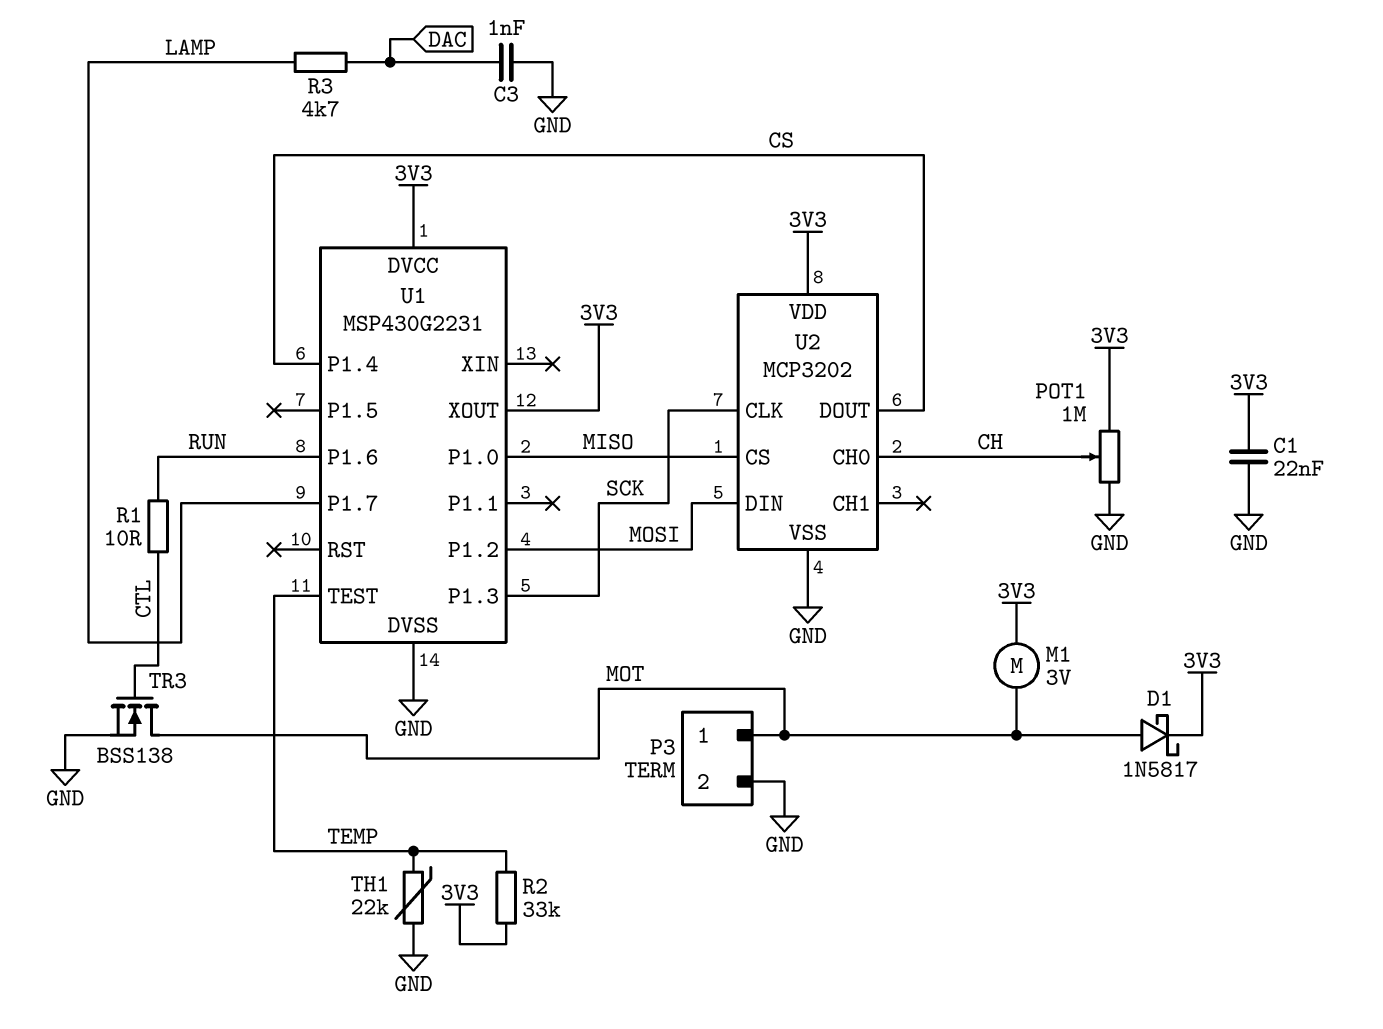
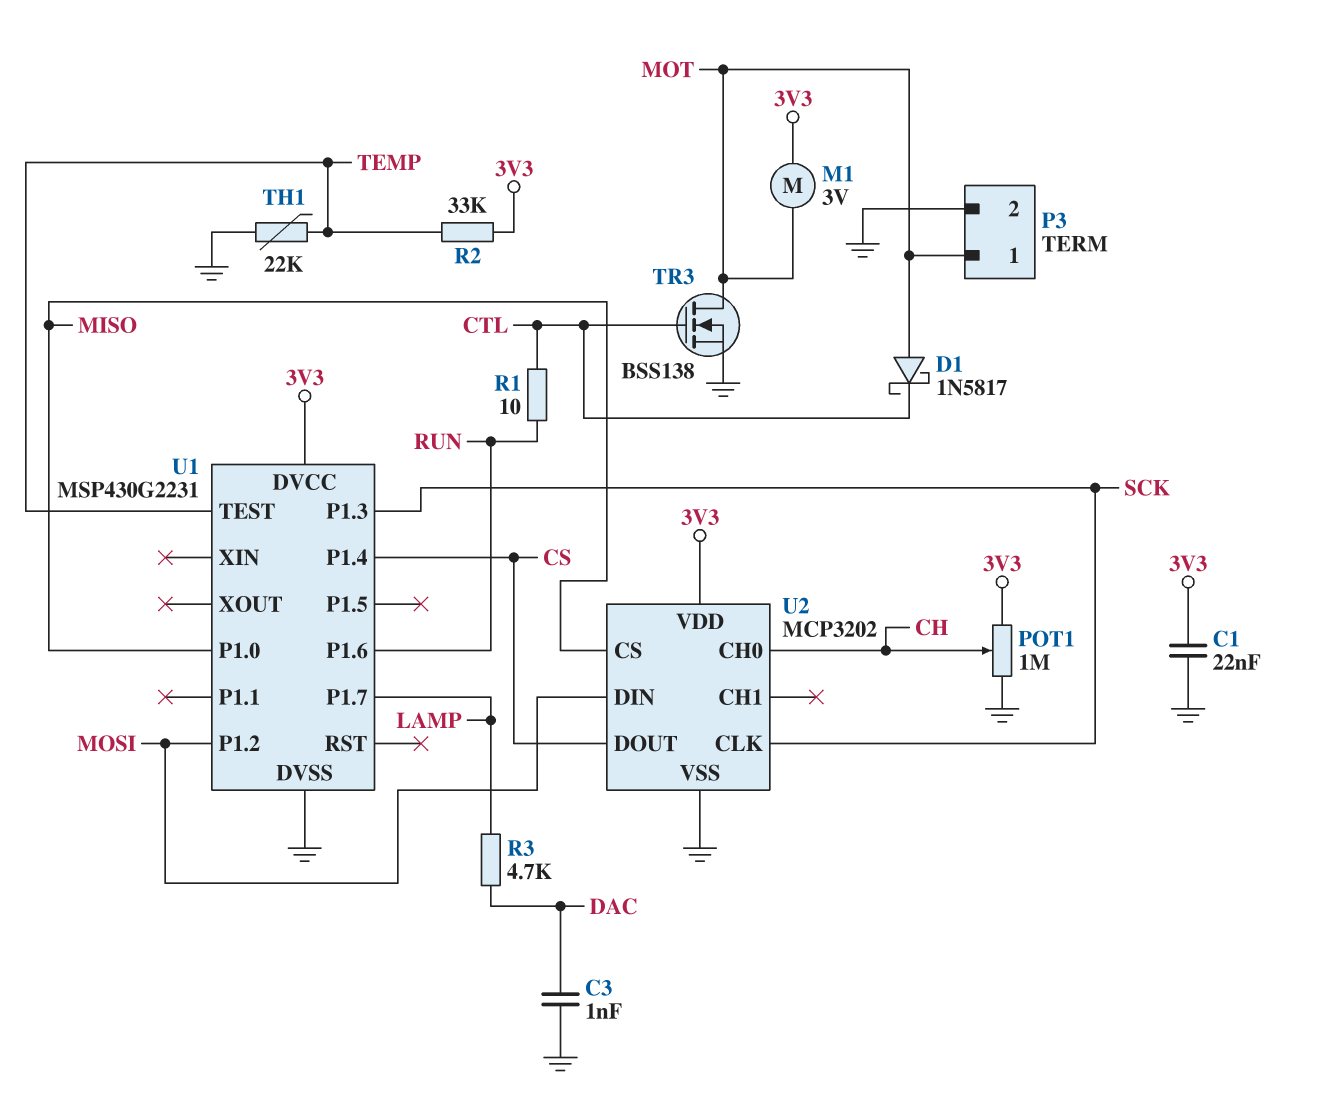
D1: schottky 1N5817 (A MOT, K 3V3) -> schottky 1N5817 (A MOT, K CTL)
U1 pin XOUT: 3V3 -> none

